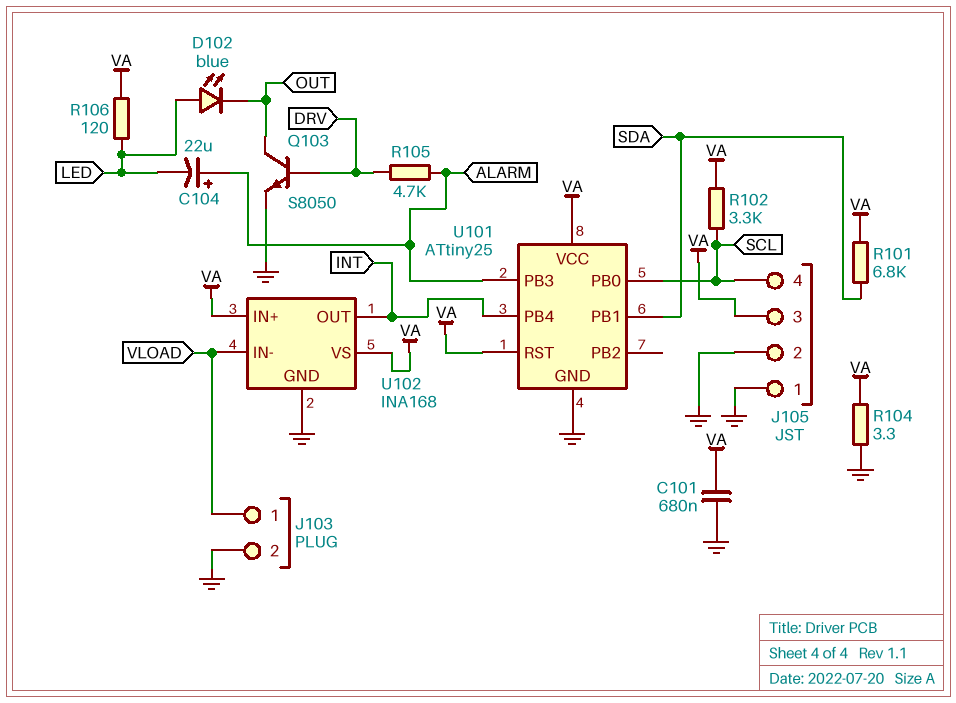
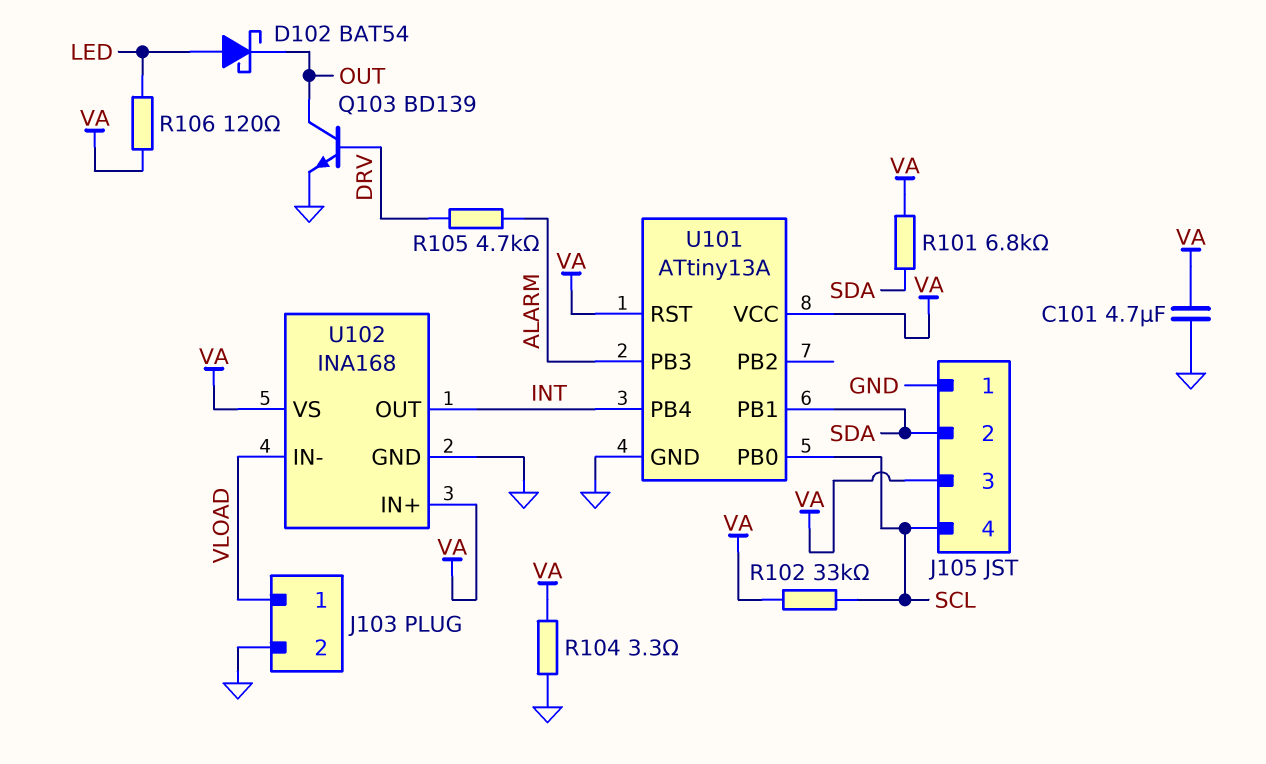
C101: 680nF (GND, VA) -> 4.7uF (GND, VA)
C104: 22uF (plus ALARM, minus LED) -> none
D102: LED blue (A LED, K OUT) -> schottky BAT54 (A LED, K OUT)
J105 pin 2: GND -> SDA
Q103: NPN S8050 (B DRV, C OUT, E GND) -> NPN BD139 (B DRV, C OUT, E GND)
R102: 3.3k (SCL, VA) -> 33k (SCL, VA)
U101: ATtiny25 -> ATtiny13A

